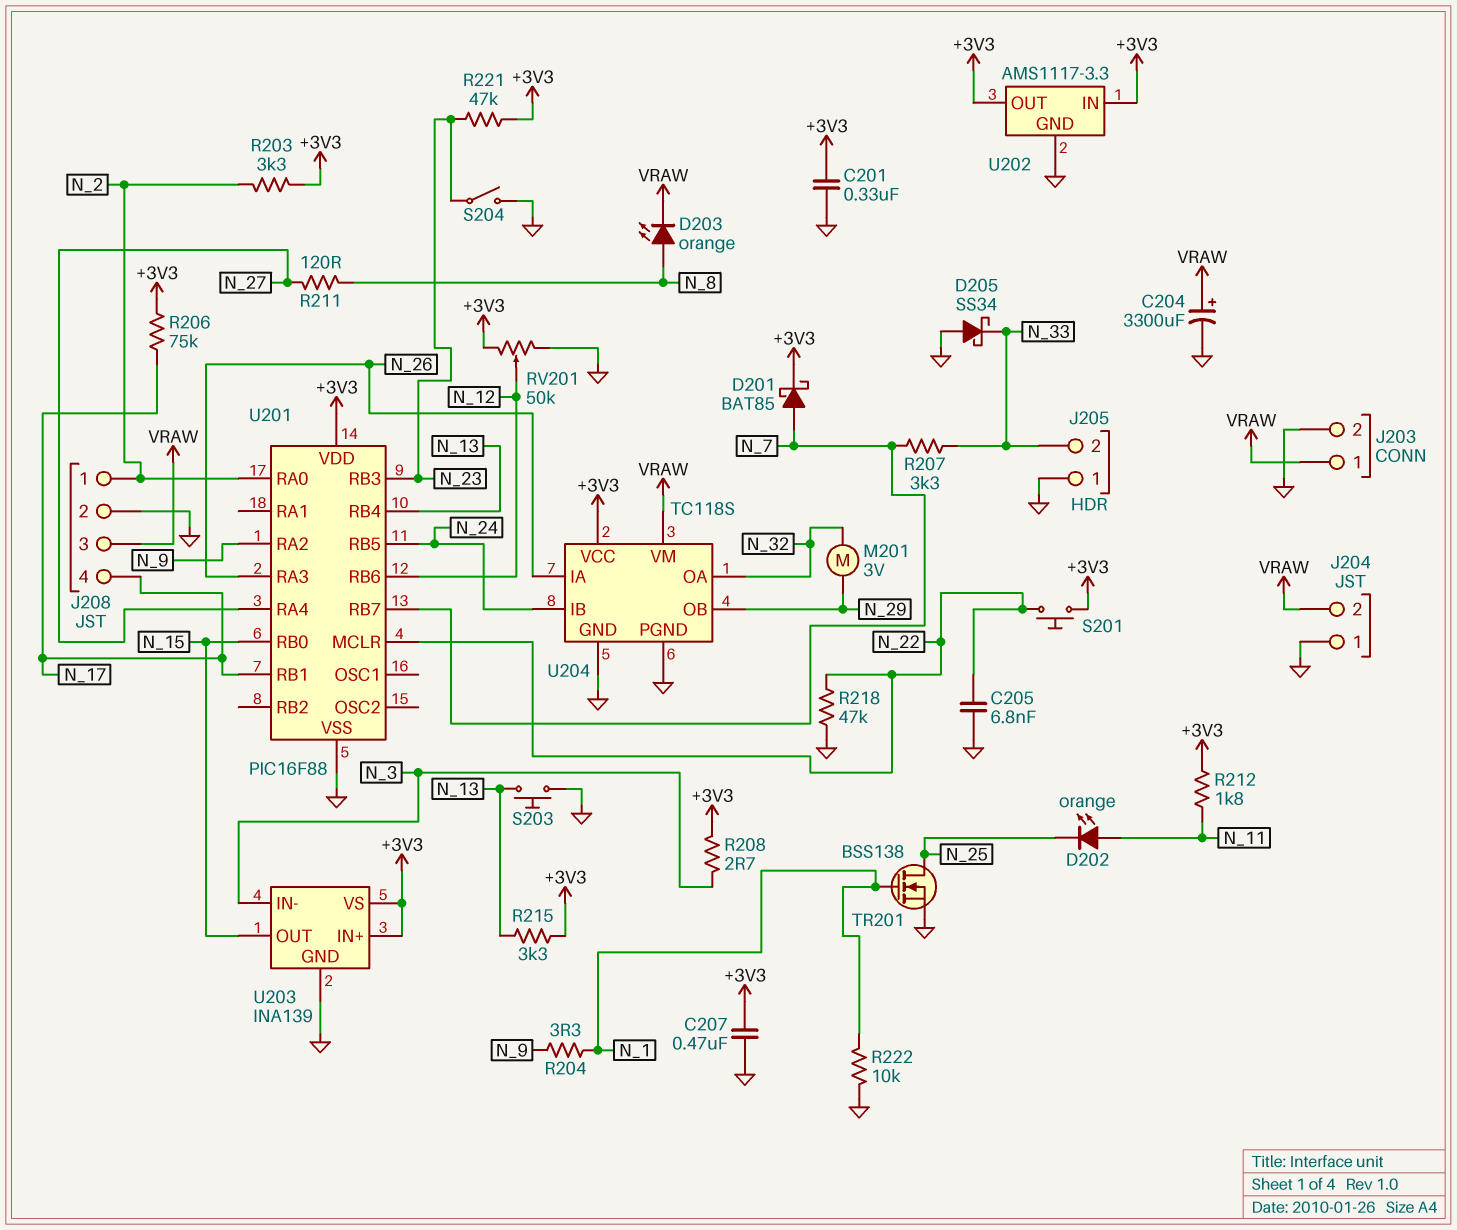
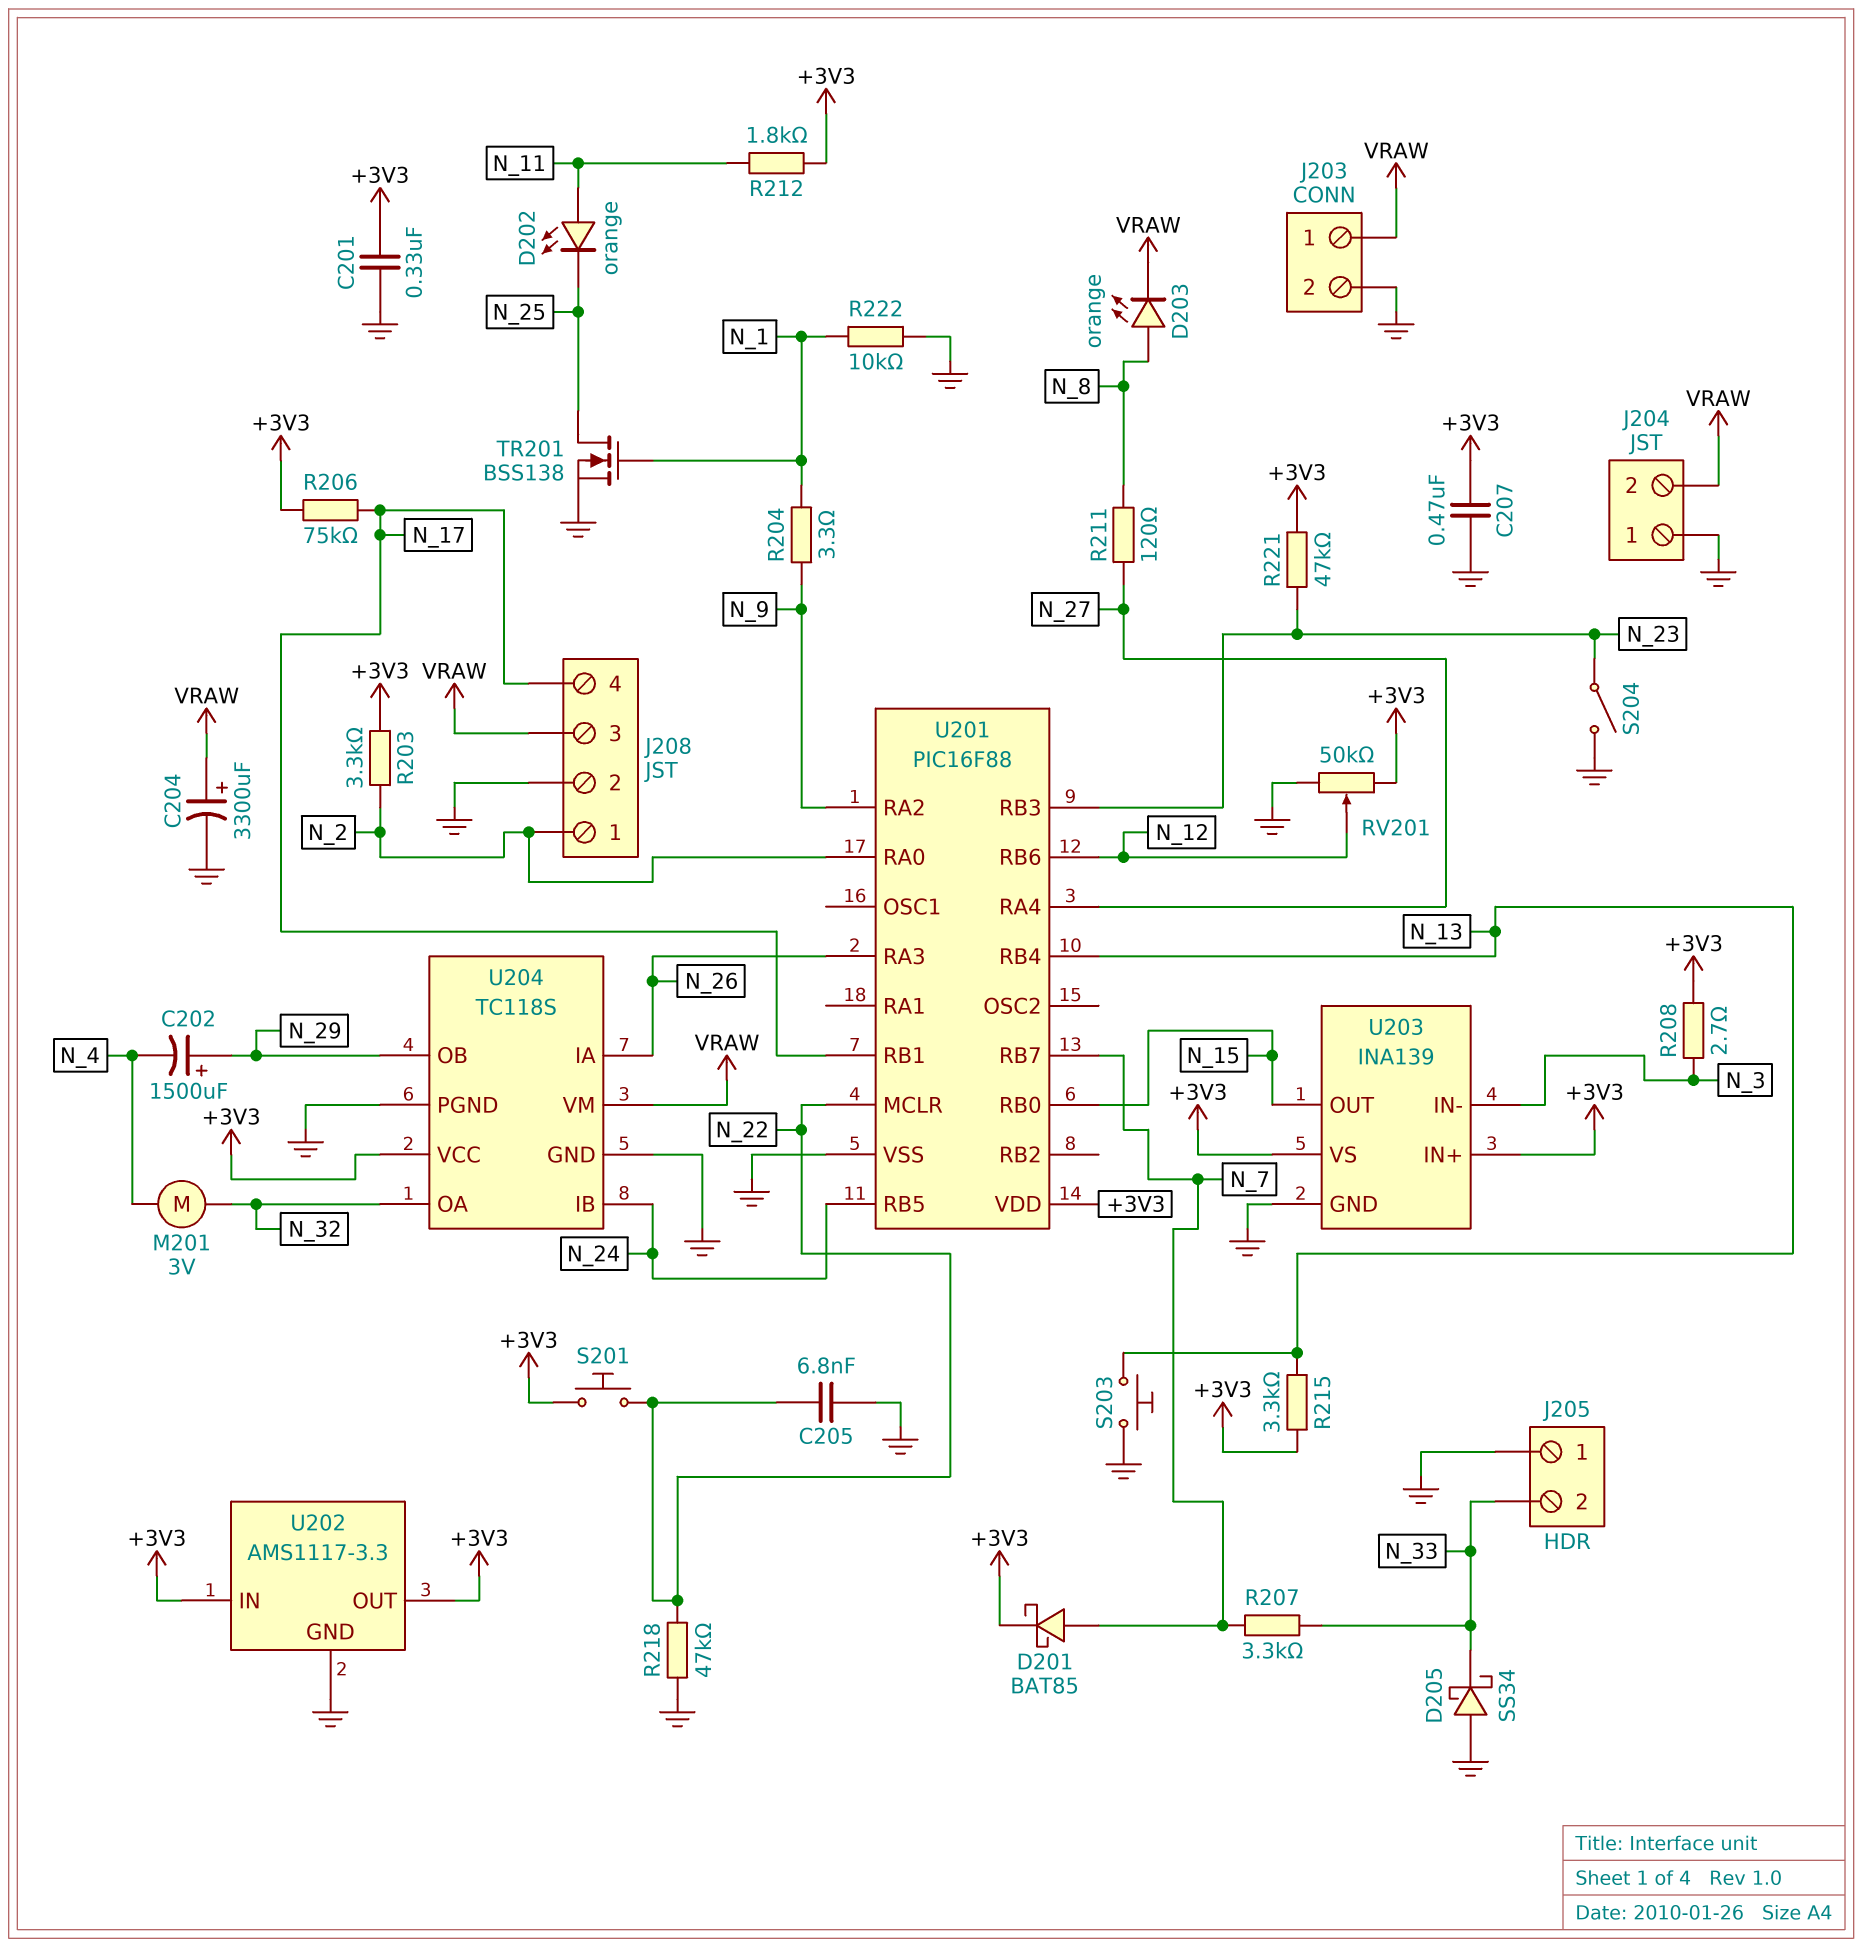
C202: none -> 1500uF (plus N_29, minus N_4)
M201: motor 3V (N_29, N_32) -> motor 3V (N_4, N_32)

